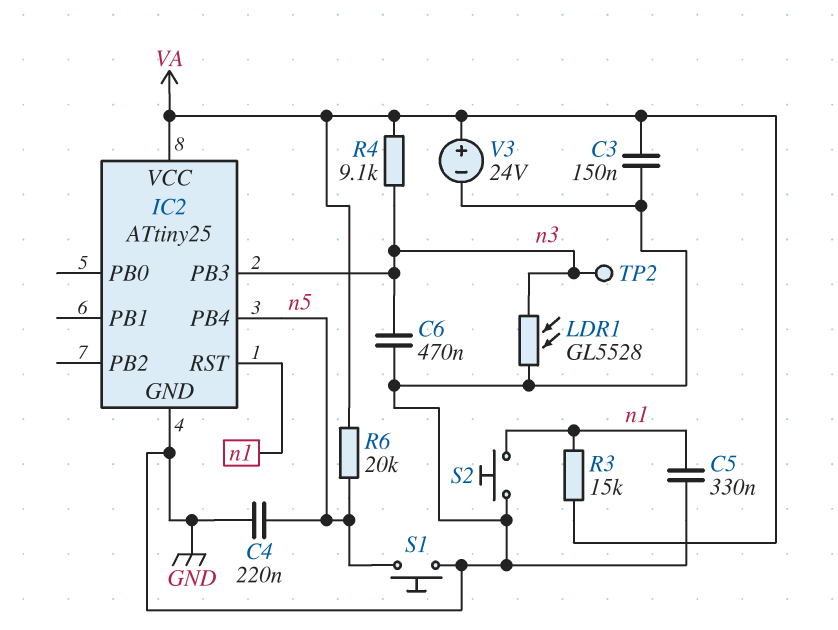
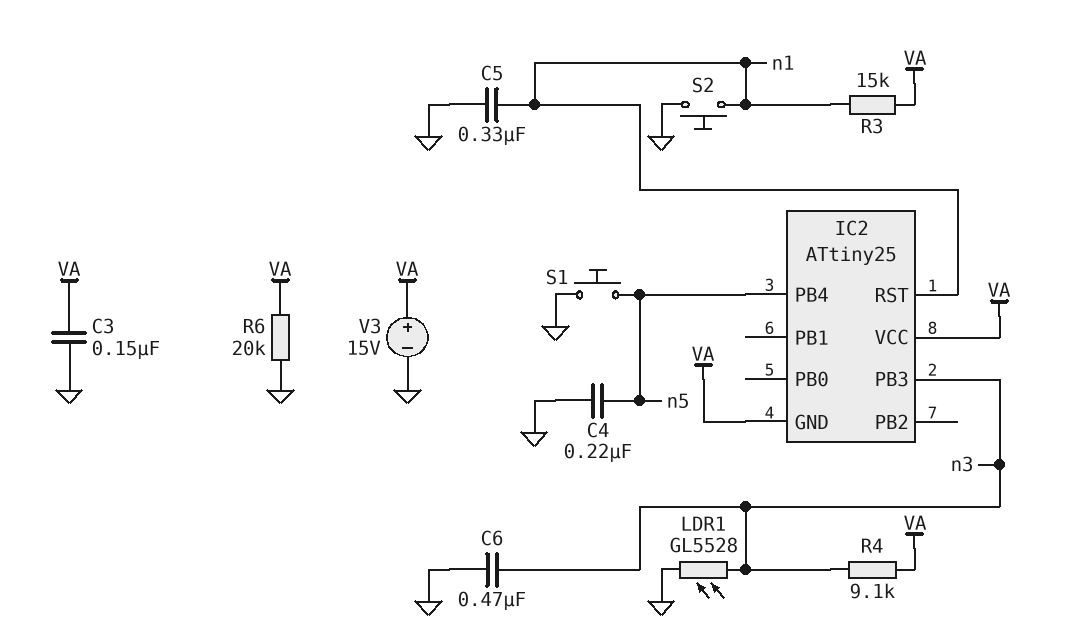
IC2 pin GND: GND -> VA
R6: 20k (VA, n5) -> 20k (GND, VA)
TP2: test point (n3) -> none
V3: 24V (plus VA, minus GND) -> 15V (plus VA, minus GND)

